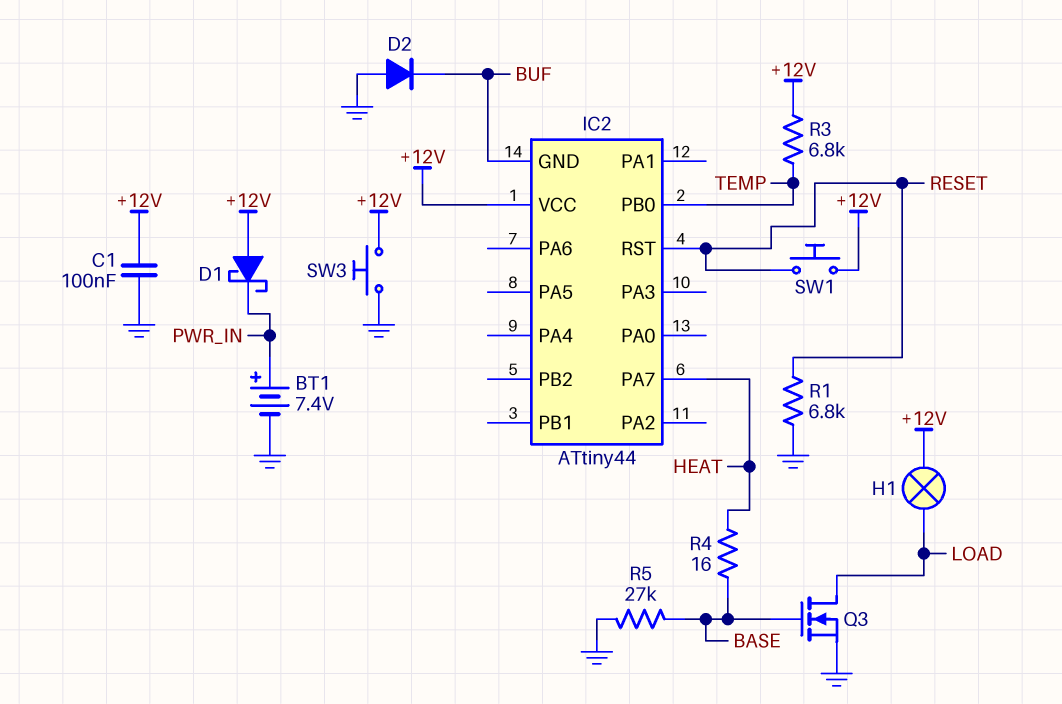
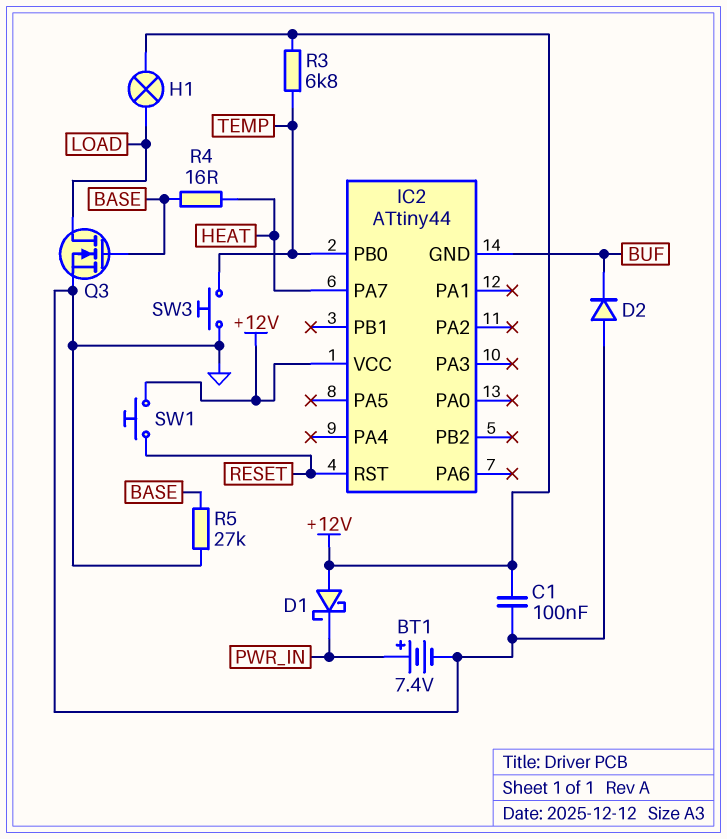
R1: 6.8k (GND, RESET) -> none
SW3: button (+12V, GND) -> button (GND, TEMP)

